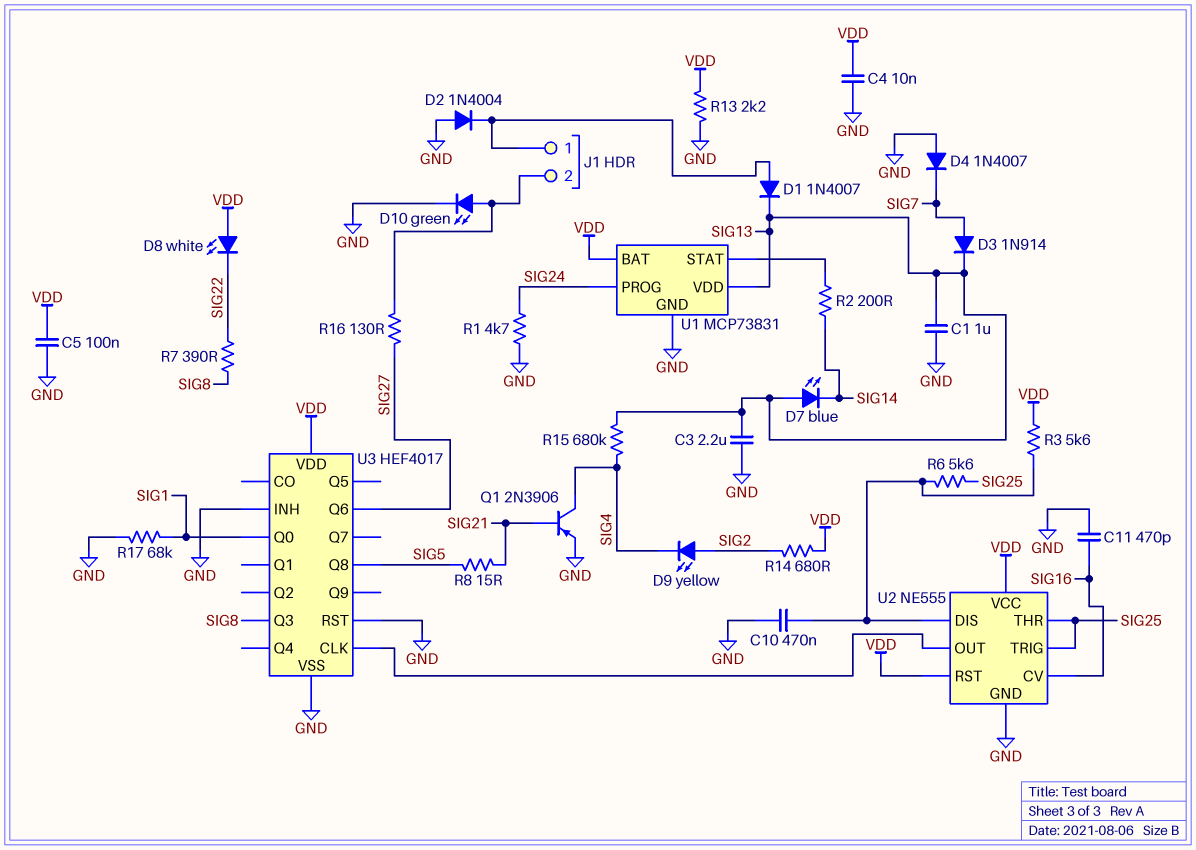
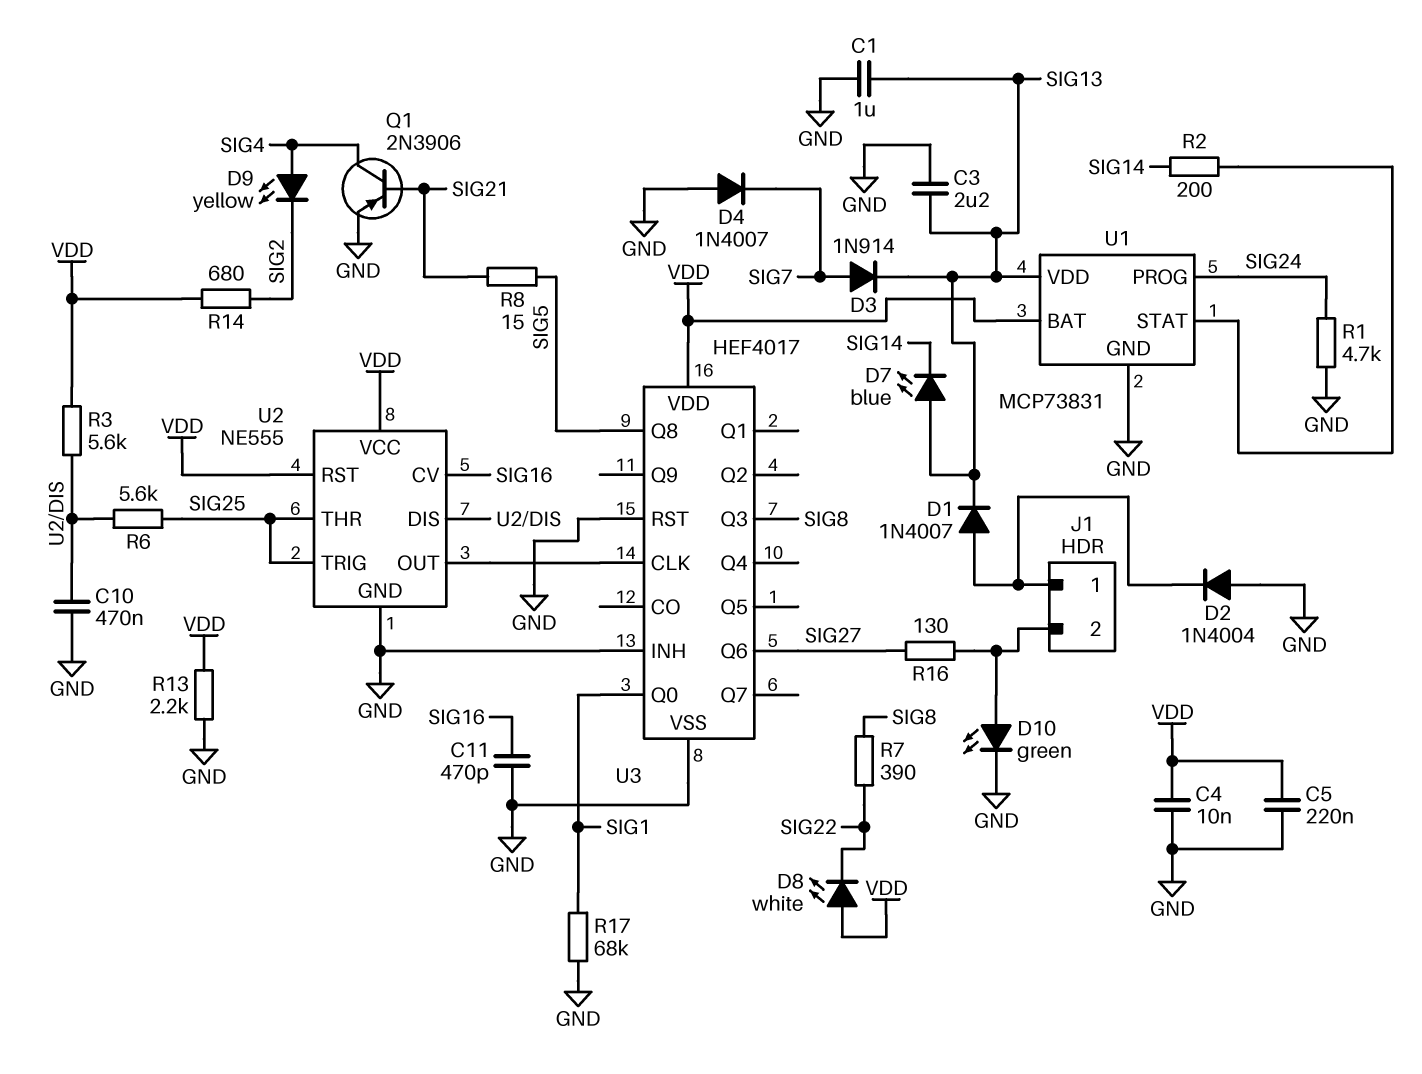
C5: 100nF (GND, VDD) -> 220nF (GND, VDD)
D9: LED yellow (A SIG2, K SIG4) -> LED yellow (A SIG4, K SIG2)
R15: 680k (SIG4, SIG13) -> none

